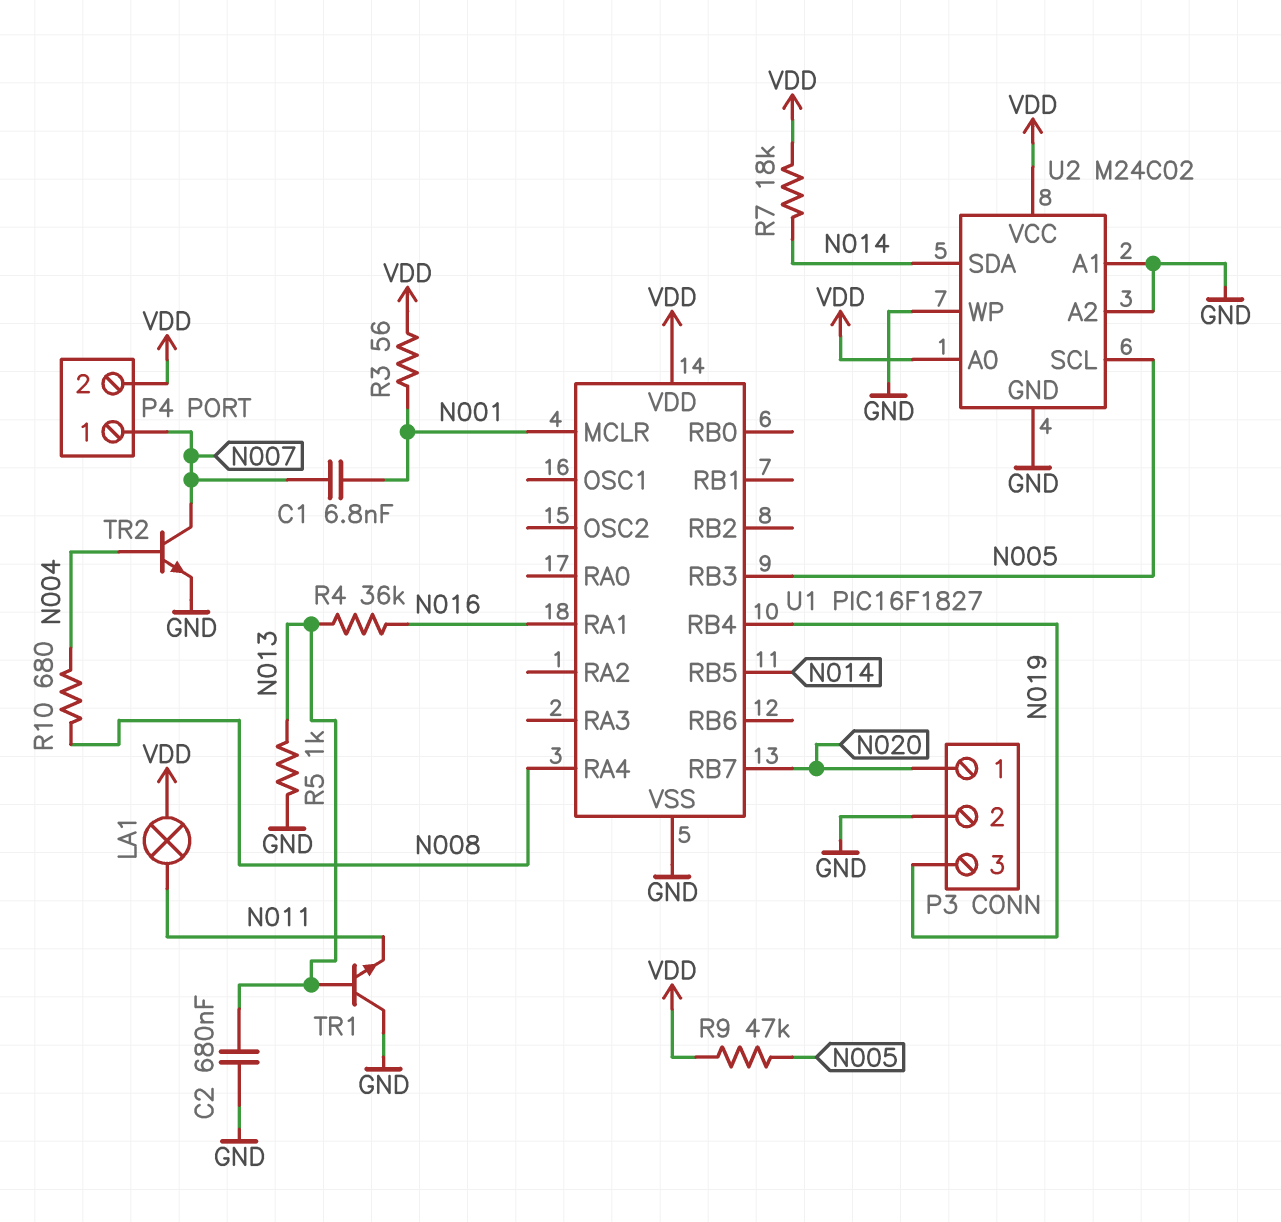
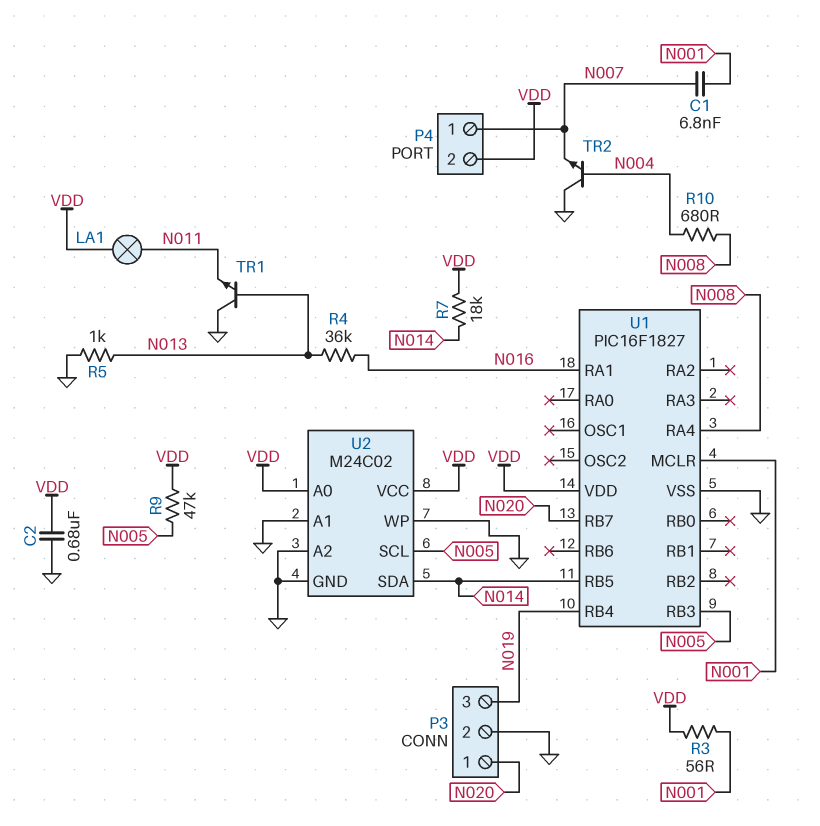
C2: 680nF (GND, N013) -> 680nF (GND, VDD)
TR2: NPN (B N004, C N007, E GND) -> NPN (B N004, C GND, E N007)

